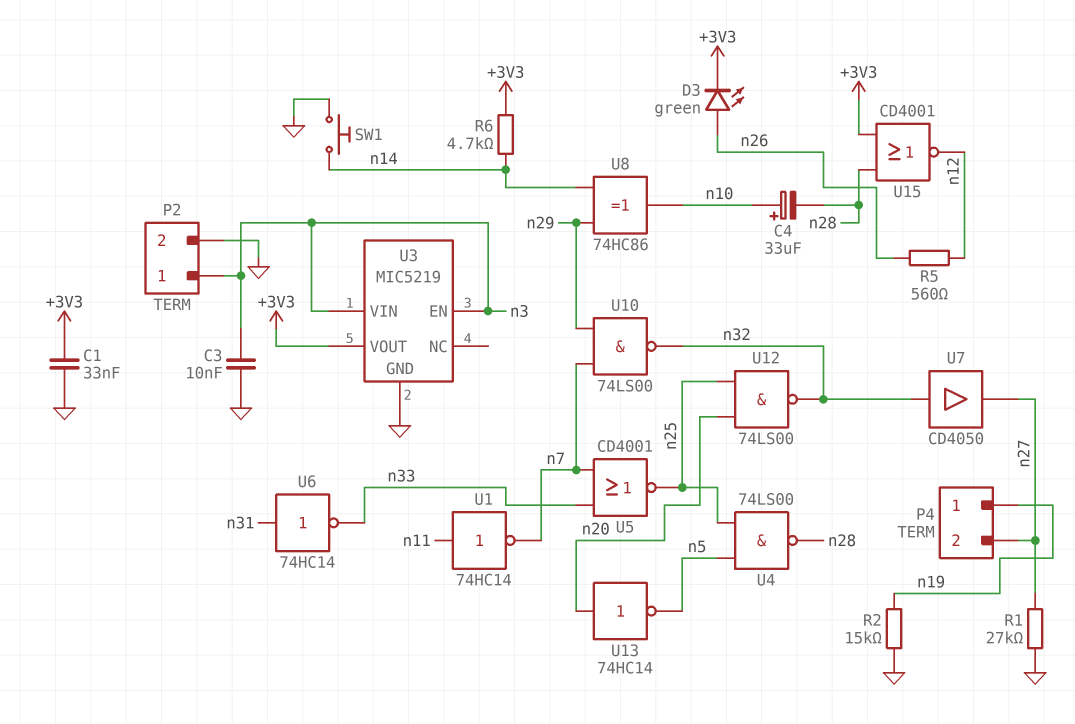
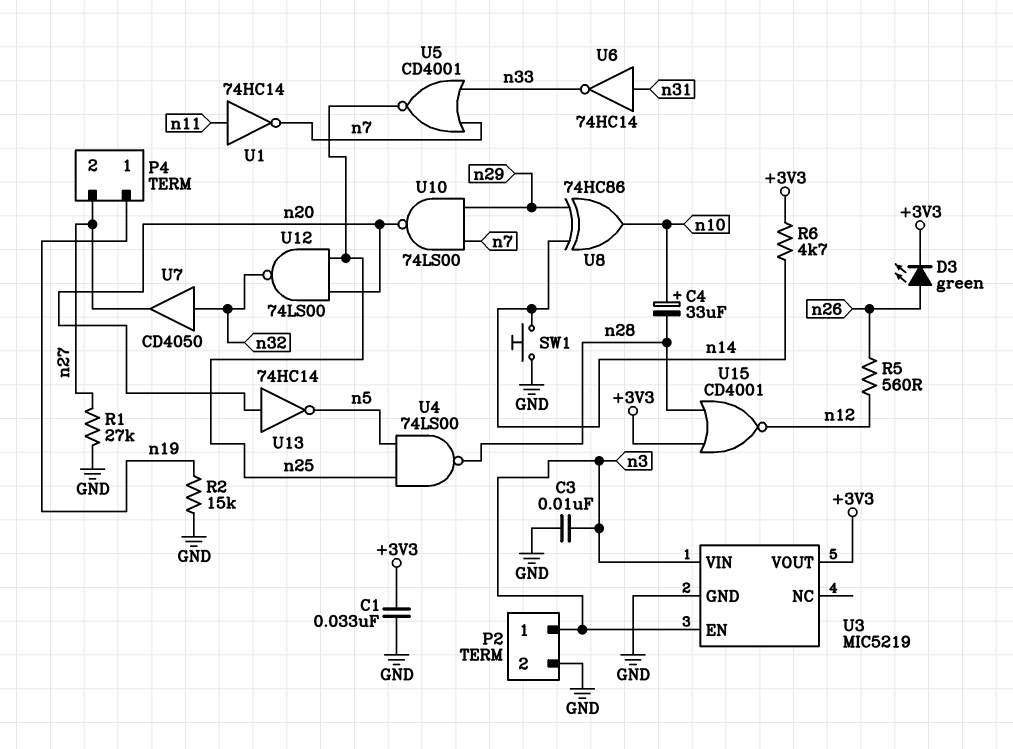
U10: NAND 74LS00 (in n7, in n29, out n32) -> NAND 74LS00 (in n7, in n29, out n20)

